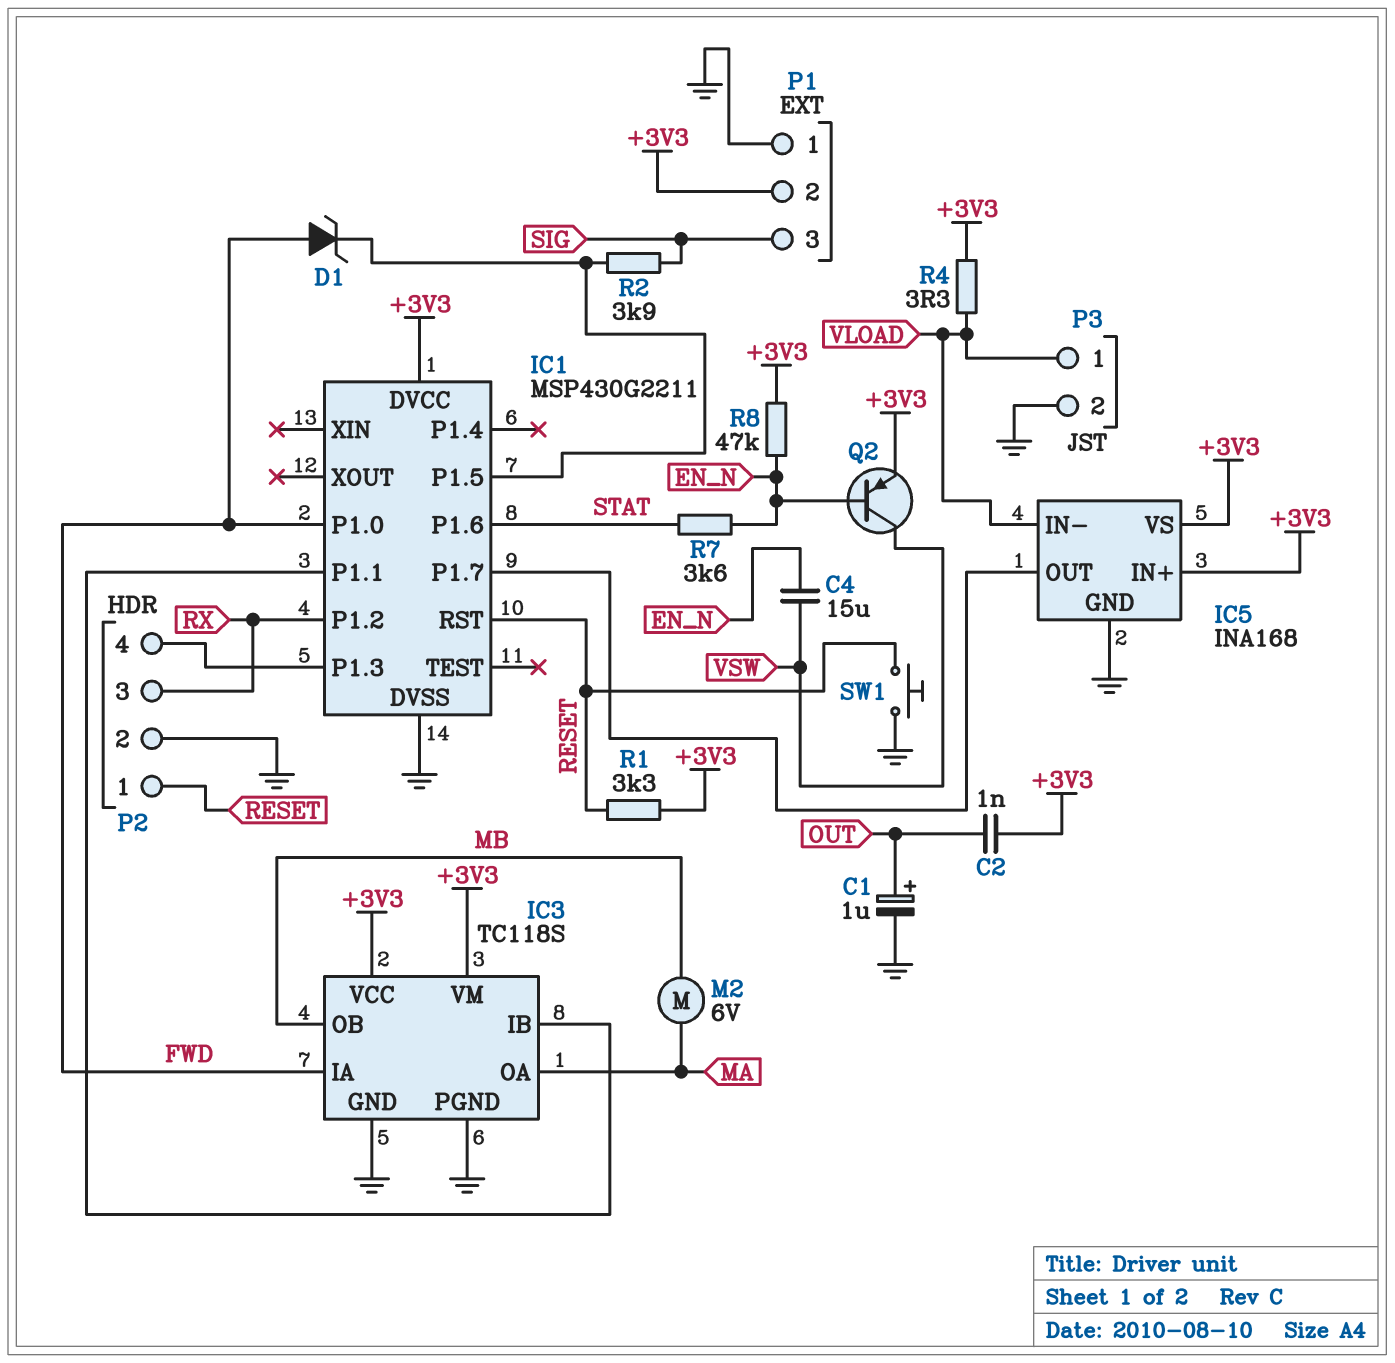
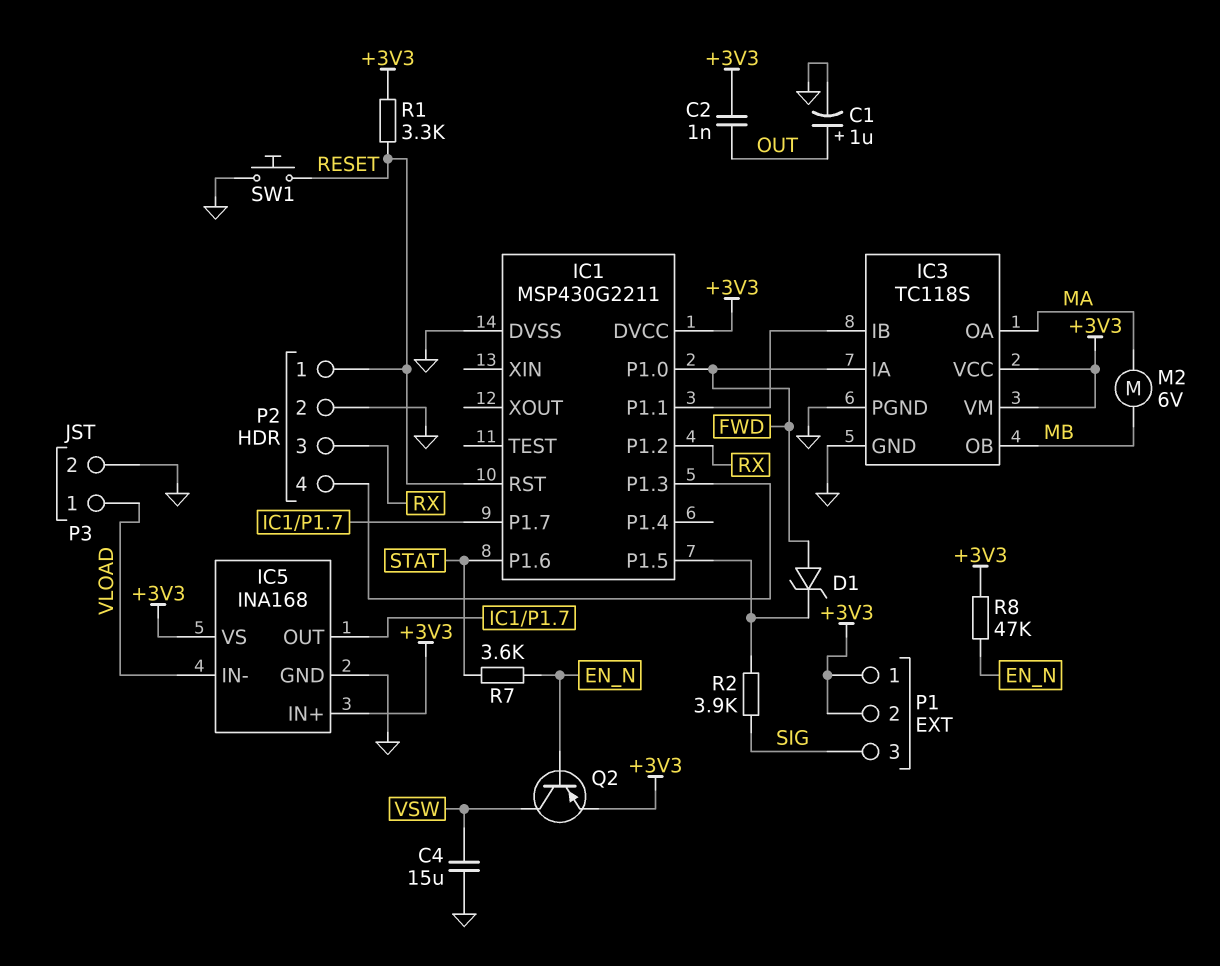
C4: 15uF (EN_N, VSW) -> 15uF (GND, VSW)
P1 pin 1: GND -> +3V3
R4: 3.3 (+3V3, VLOAD) -> none

